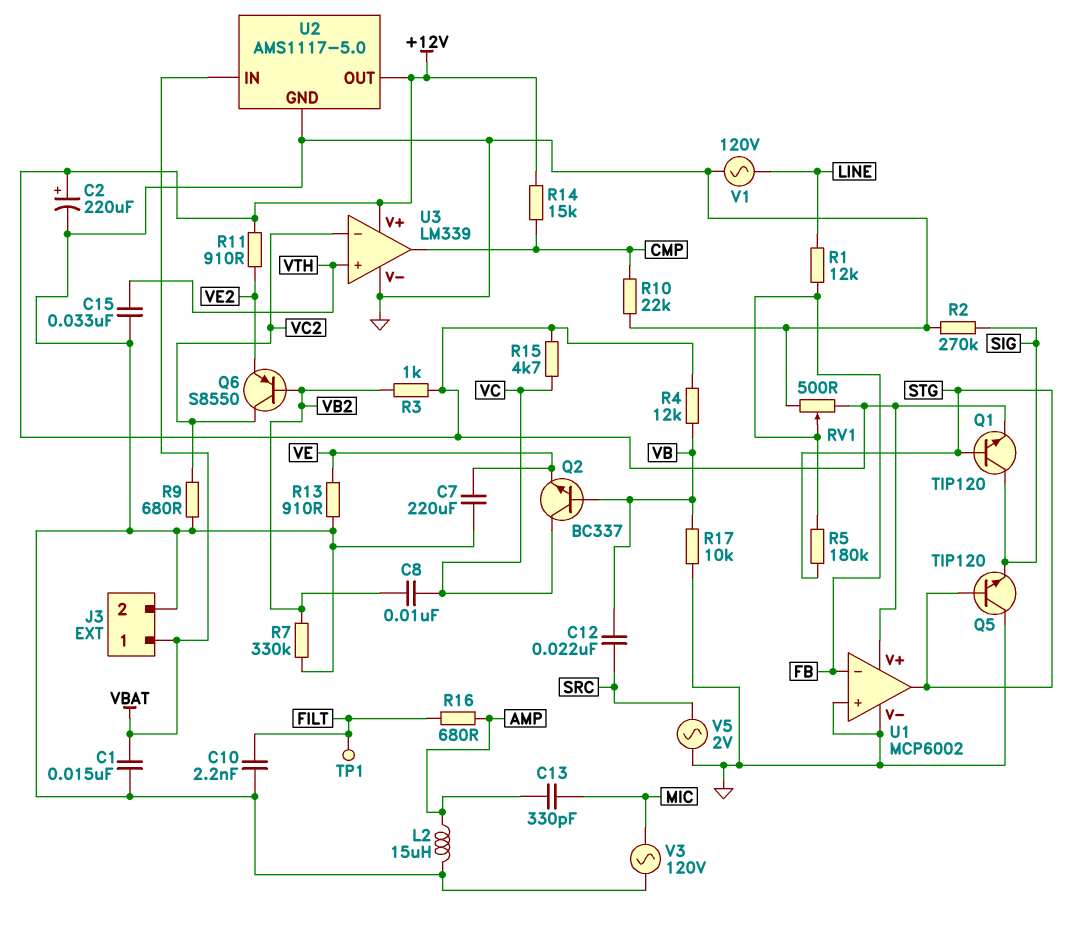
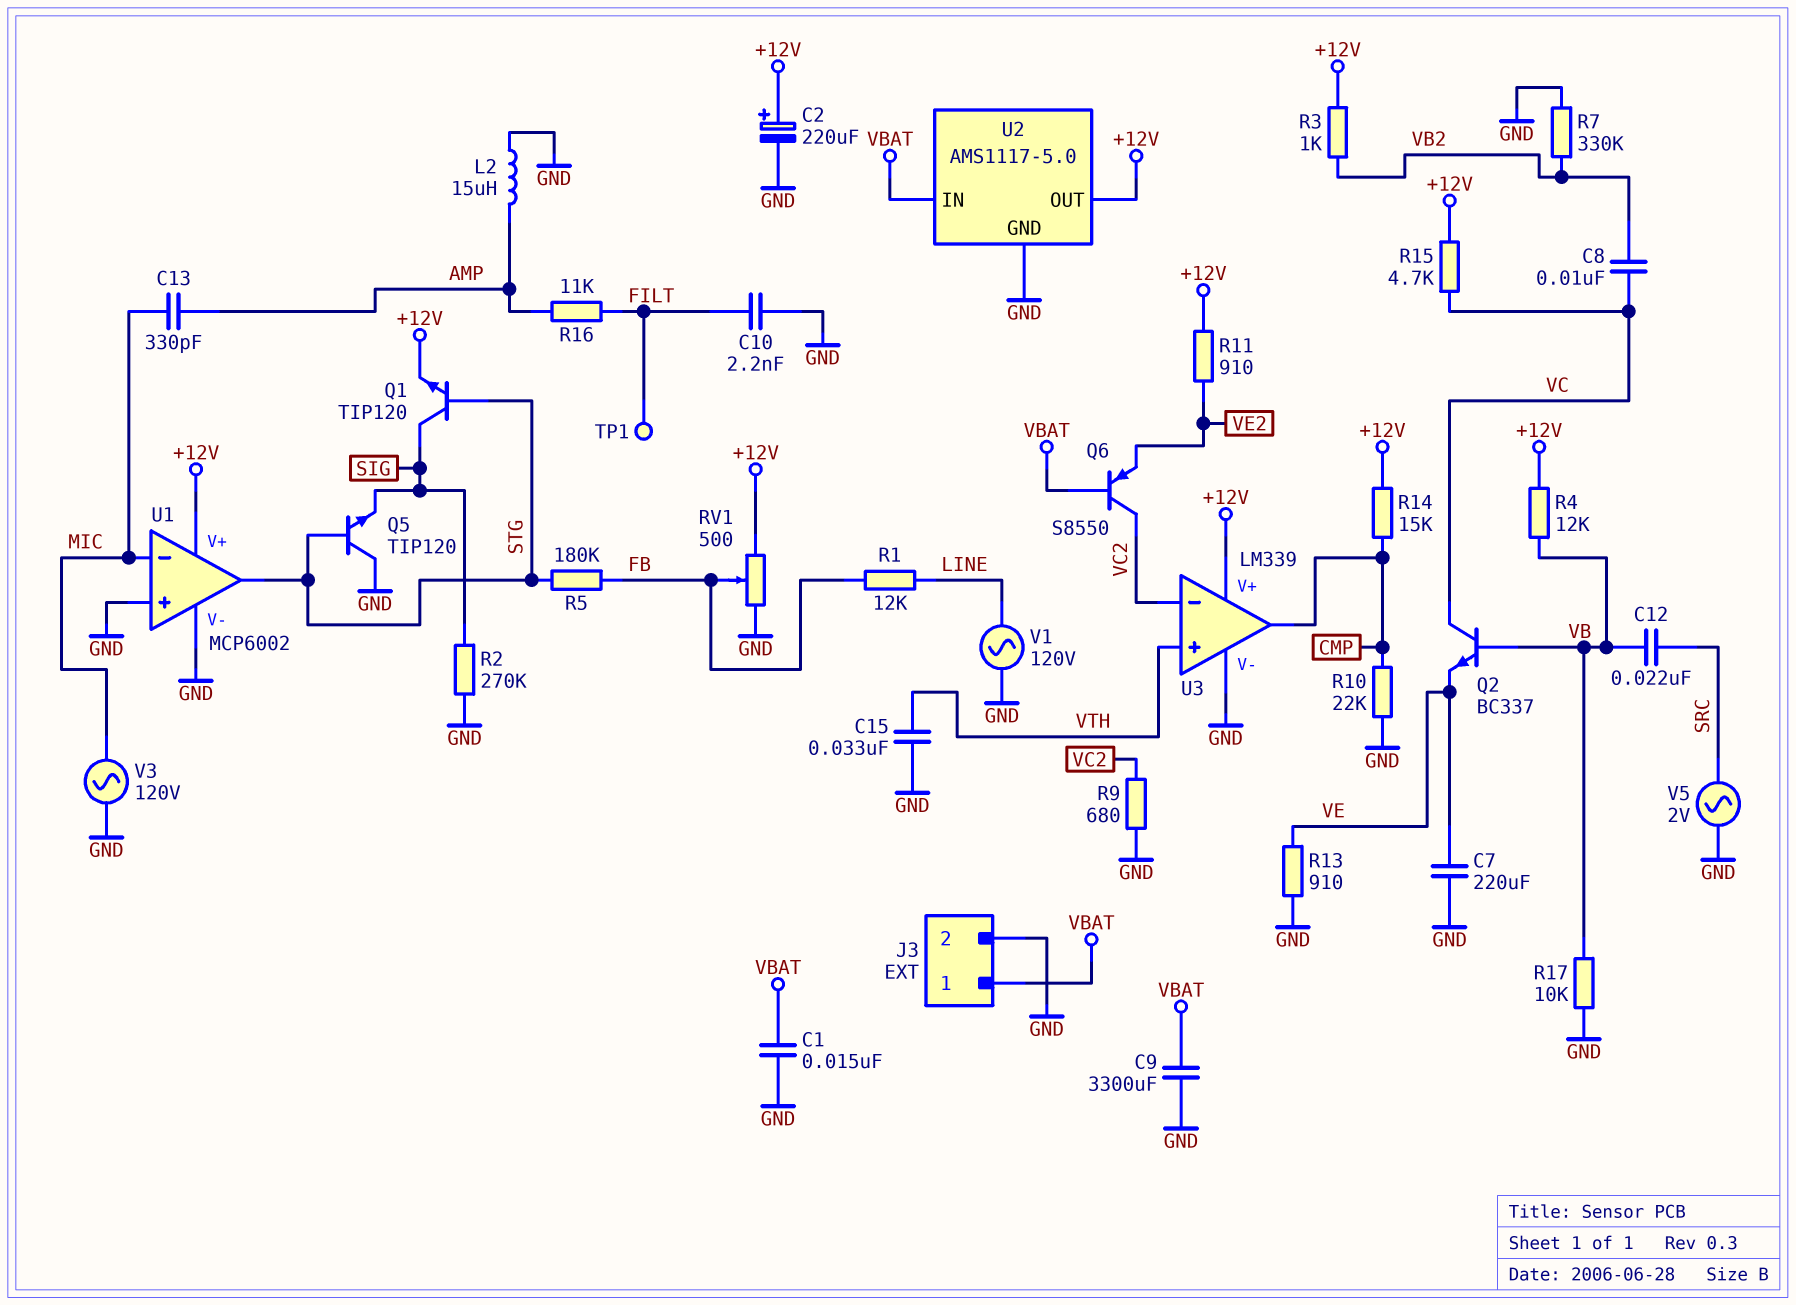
C9: none -> 3300uF (GND, VBAT)
Q6: PNP S8550 (B VB2, C VC2, E VE2) -> PNP S8550 (B VBAT, C VC2, E VE2)
R16: 680 (AMP, FILT) -> 11k (AMP, FILT)
U1 pin in-: FB -> MIC

